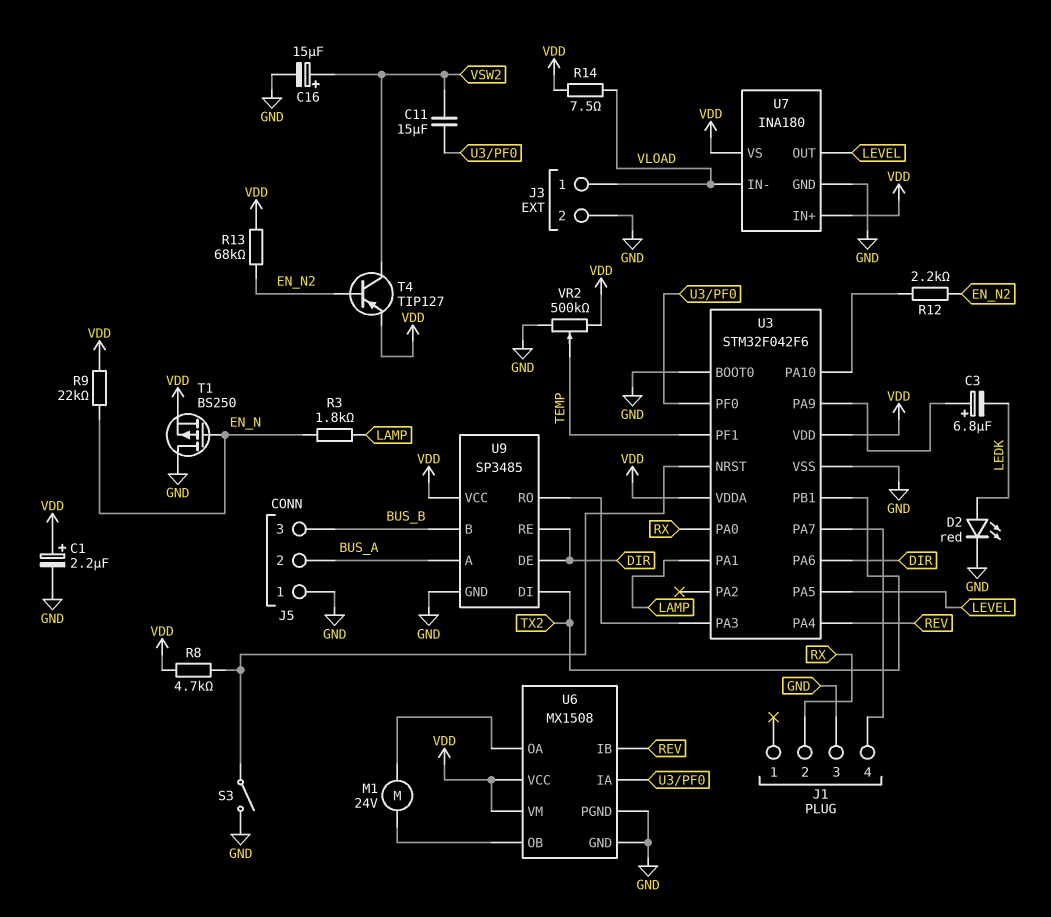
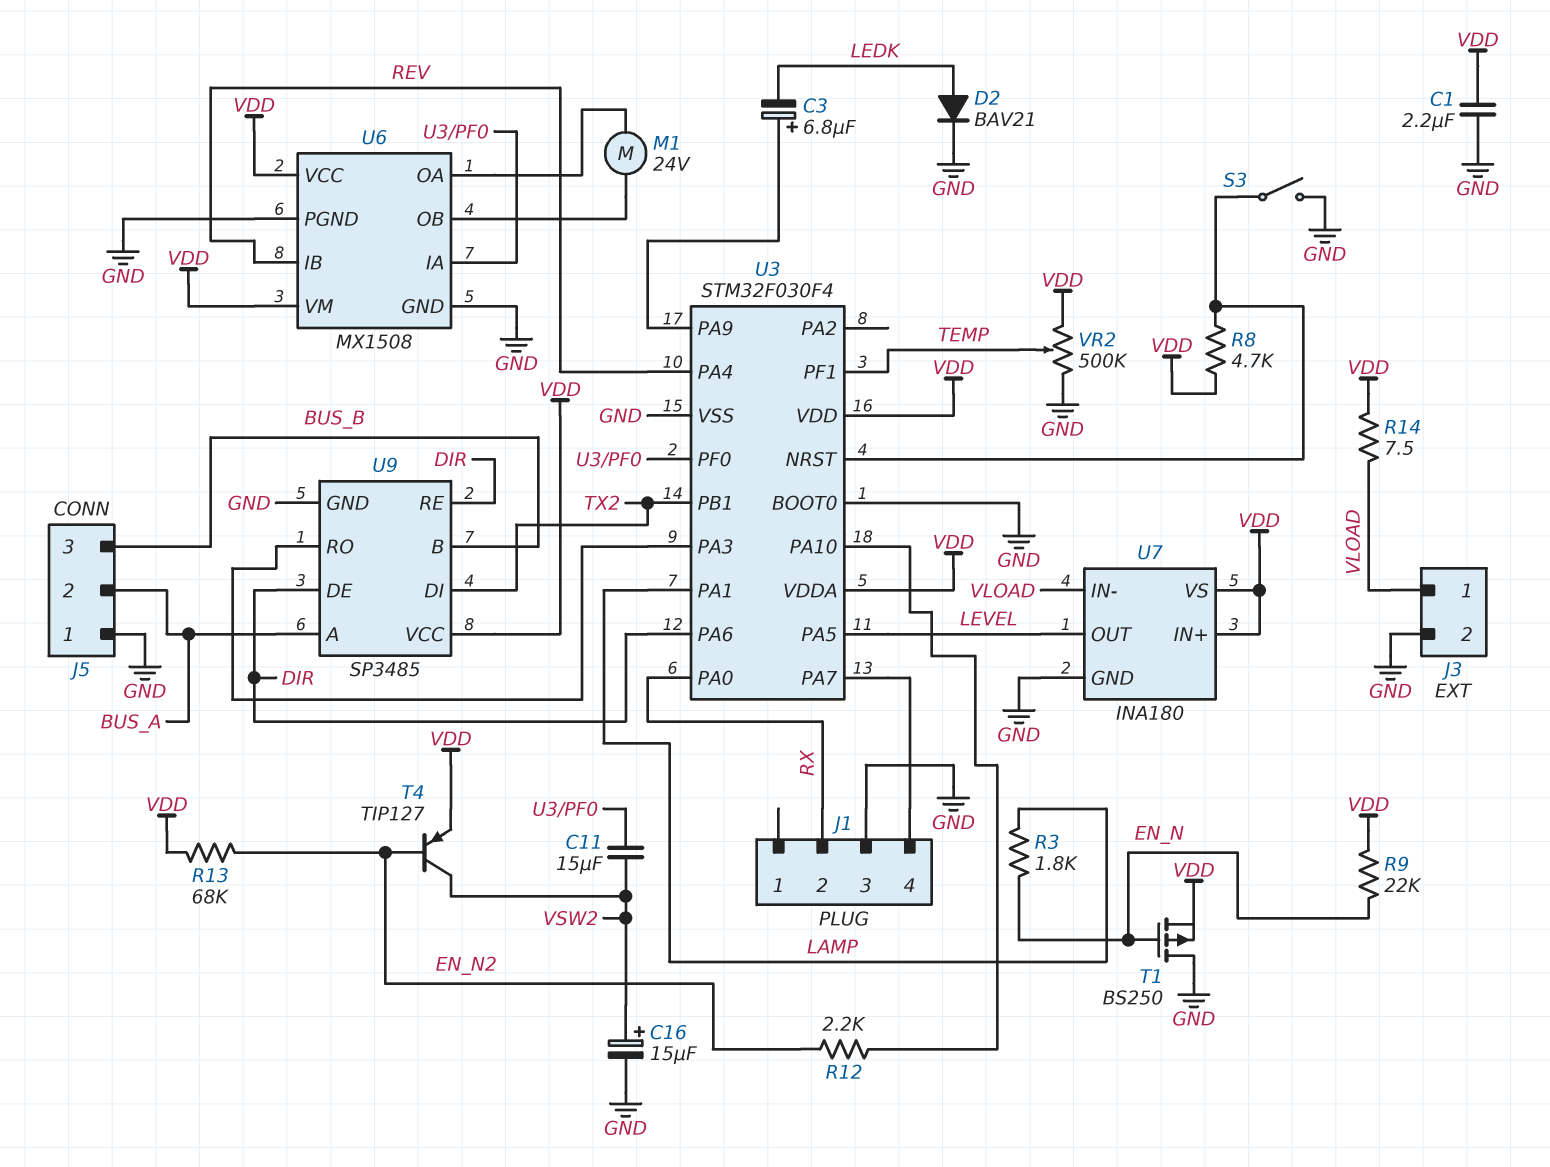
C1: 2.2uF (plus VDD, minus GND) -> 2.2uF (GND, VDD)
D2: LED red (A LEDK, K GND) -> diode BAV21 (A LEDK, K GND)
U3: STM32F042F6 -> STM32F030F4

